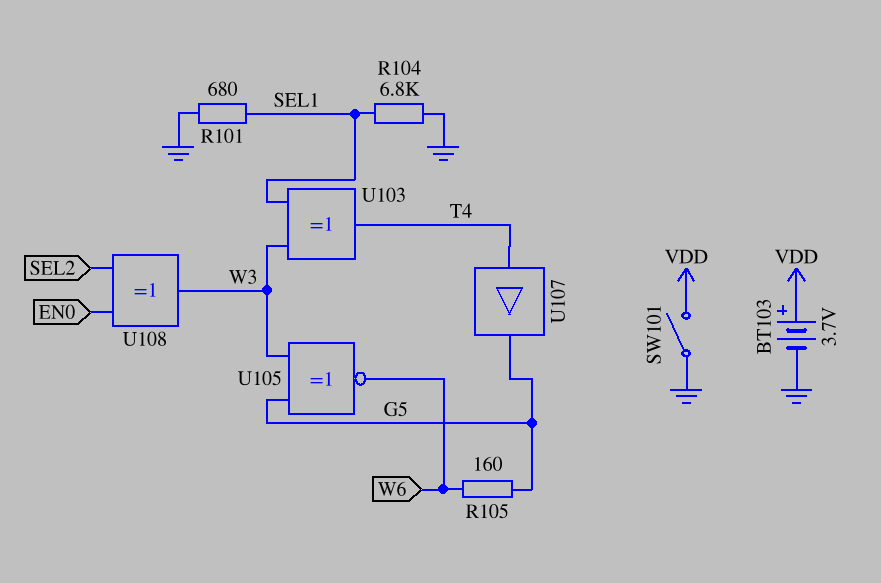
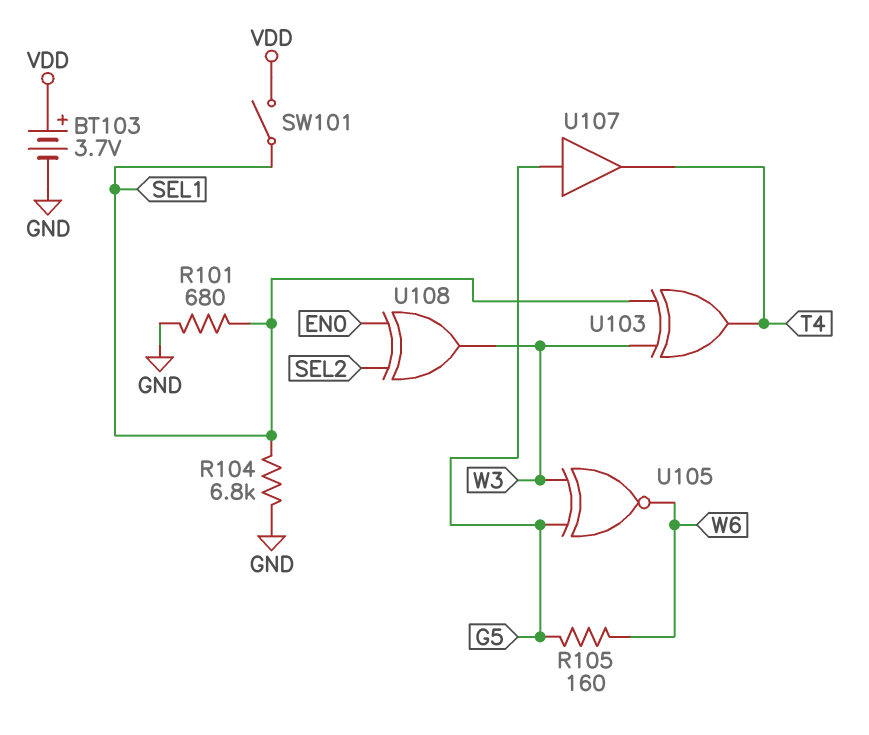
SW101: switch (GND, VDD) -> switch (SEL1, VDD)
U107: buffer (in T4, out G5) -> buffer (in G5, out T4)

